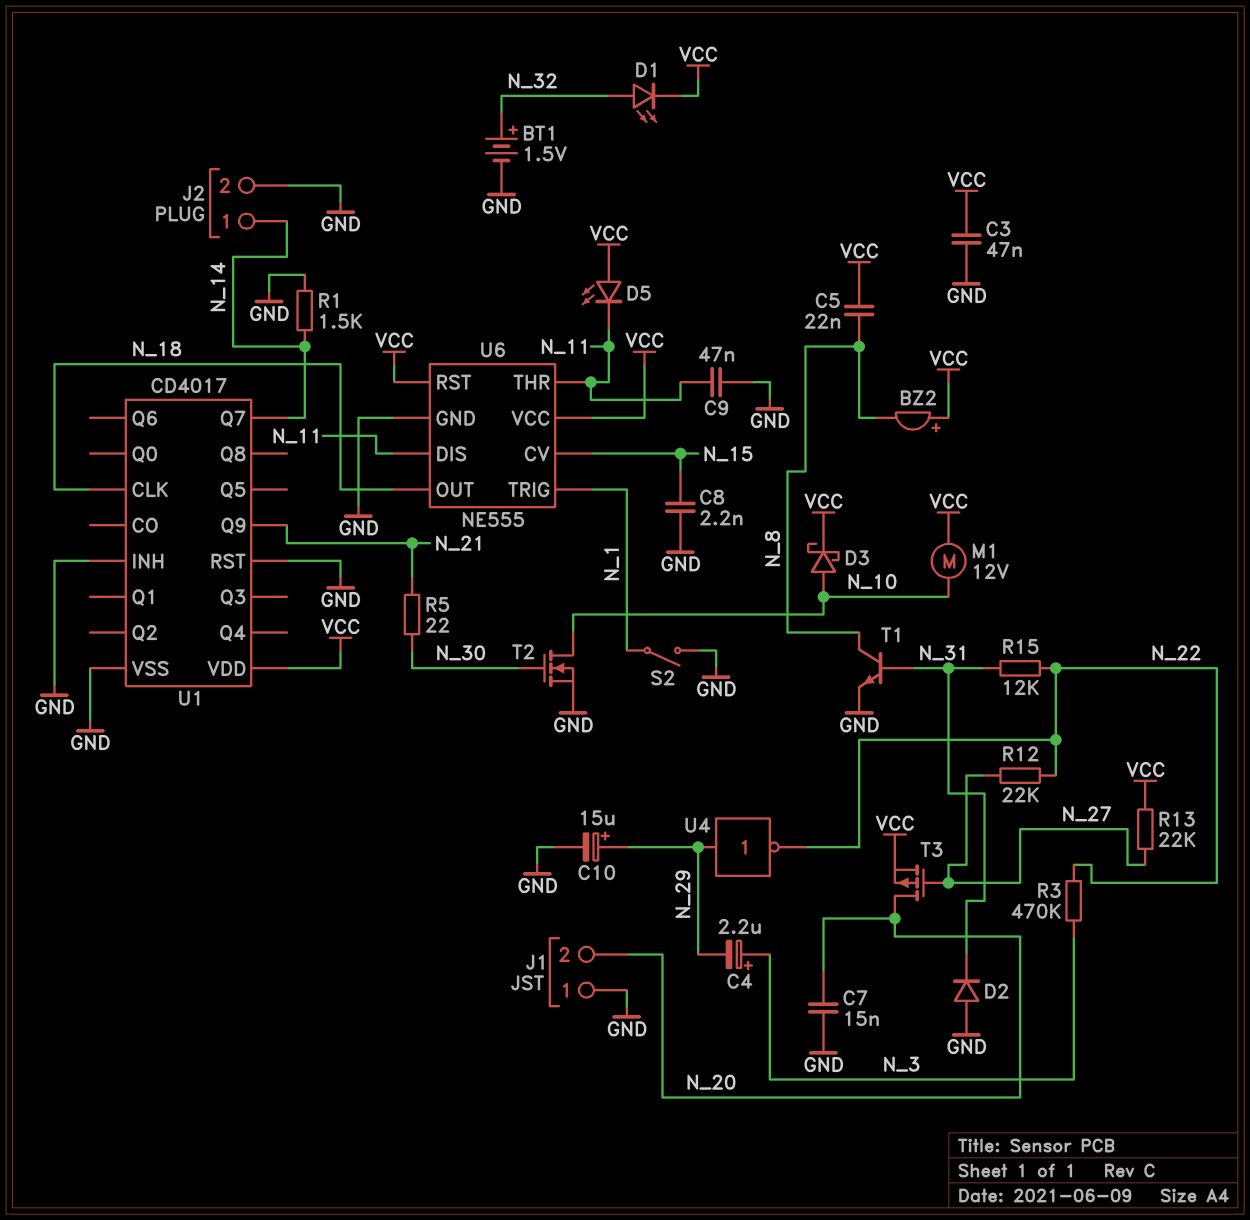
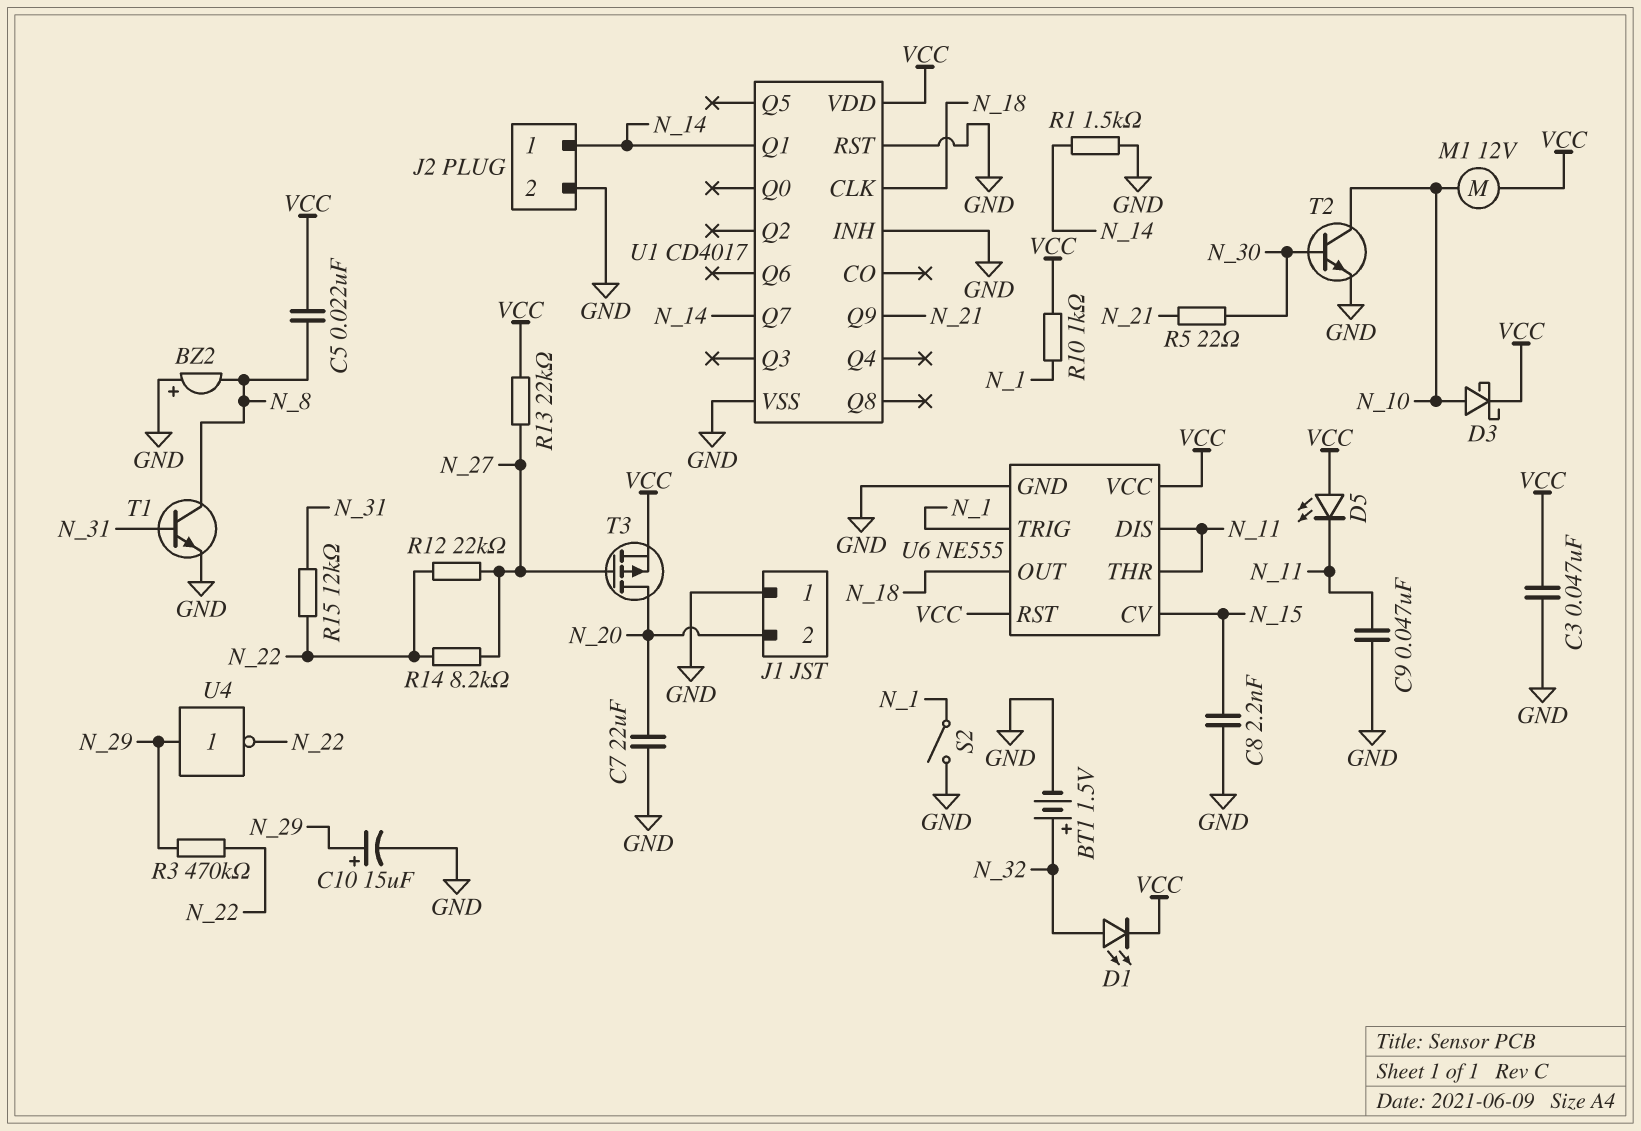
BZ2: buzzer (plus VCC, minus N_8) -> buzzer (plus GND, minus N_8)
C4: 2.2uF (plus N_3, minus N_29) -> none
C7: 15nF (GND, N_20) -> 22uF (GND, N_20)
D2: diode (A GND, K N_31) -> none
R3: 470k (N_3, N_22) -> 470k (N_22, N_29)
R10: none -> 1k (N_1, VCC)
R14: none -> 8.2k (N_22, N_27)
T2: NMOS (G N_30, D N_10, S GND) -> NPN (B N_30, C N_10, E GND)
U1 pin Q1: none -> N_14

